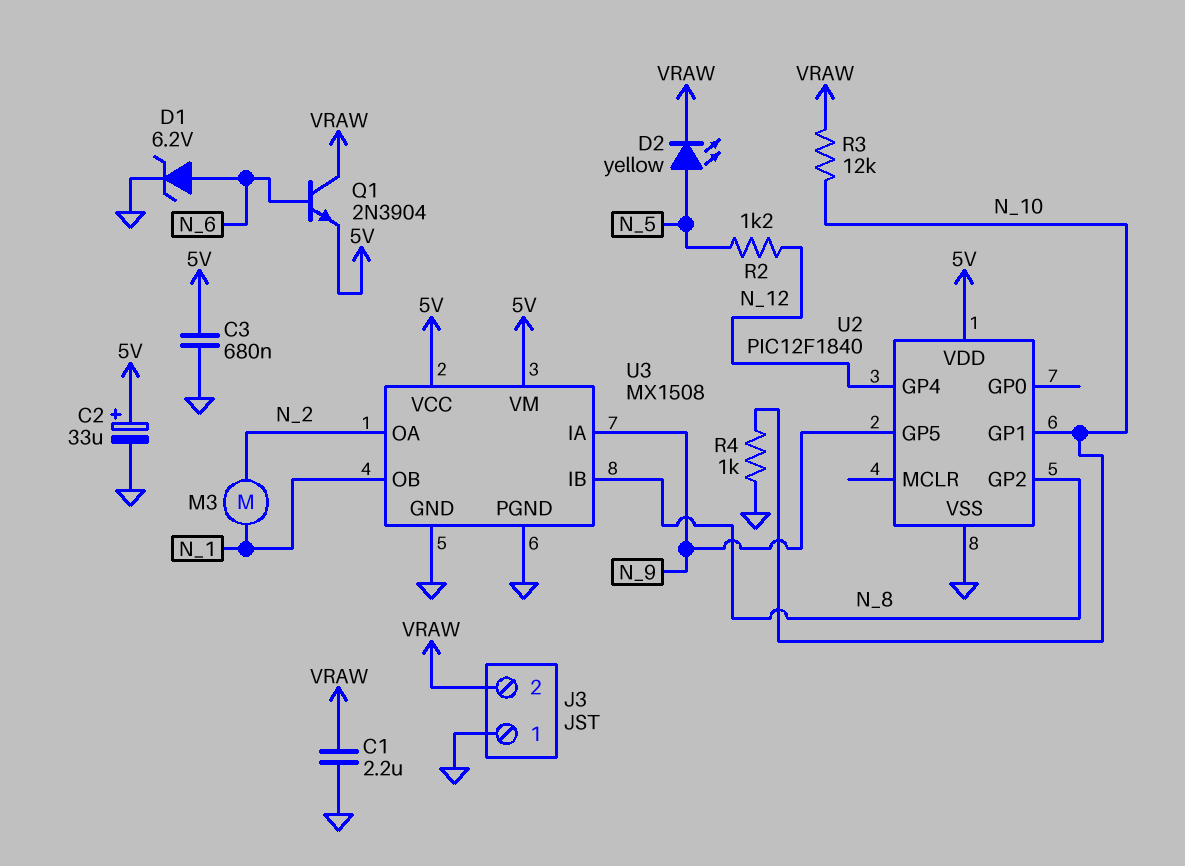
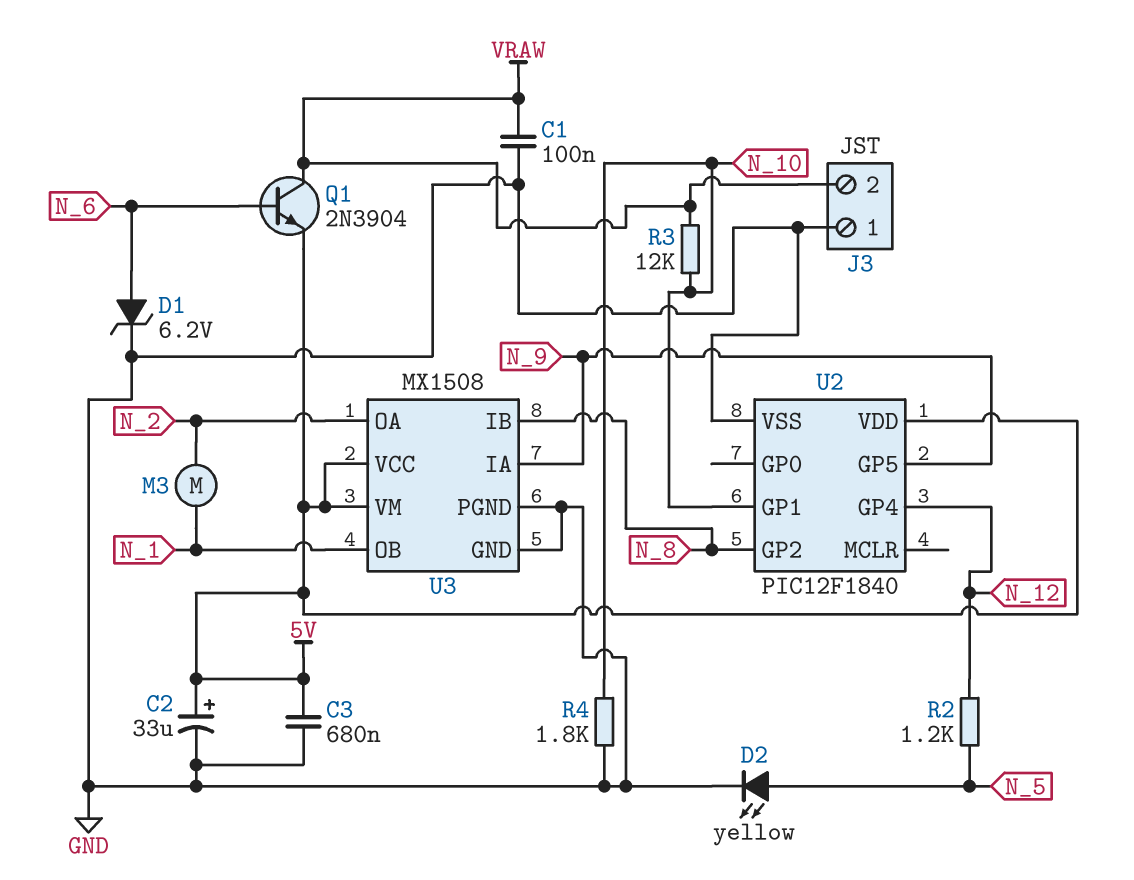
C1: 2.2uF (GND, VRAW) -> 100nF (GND, VRAW)
D2: LED yellow (A N_5, K VRAW) -> LED yellow (A N_5, K GND)
R4: 1k (GND, N_10) -> 1.8k (GND, N_10)

